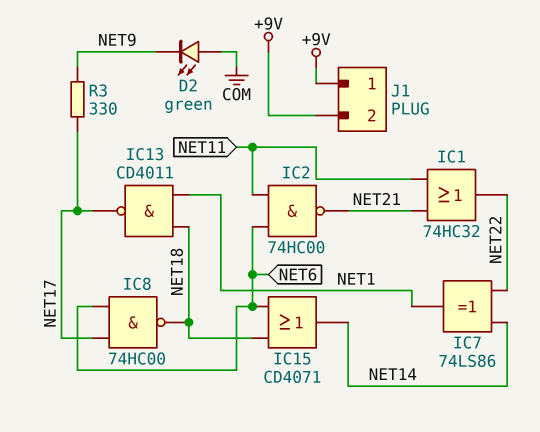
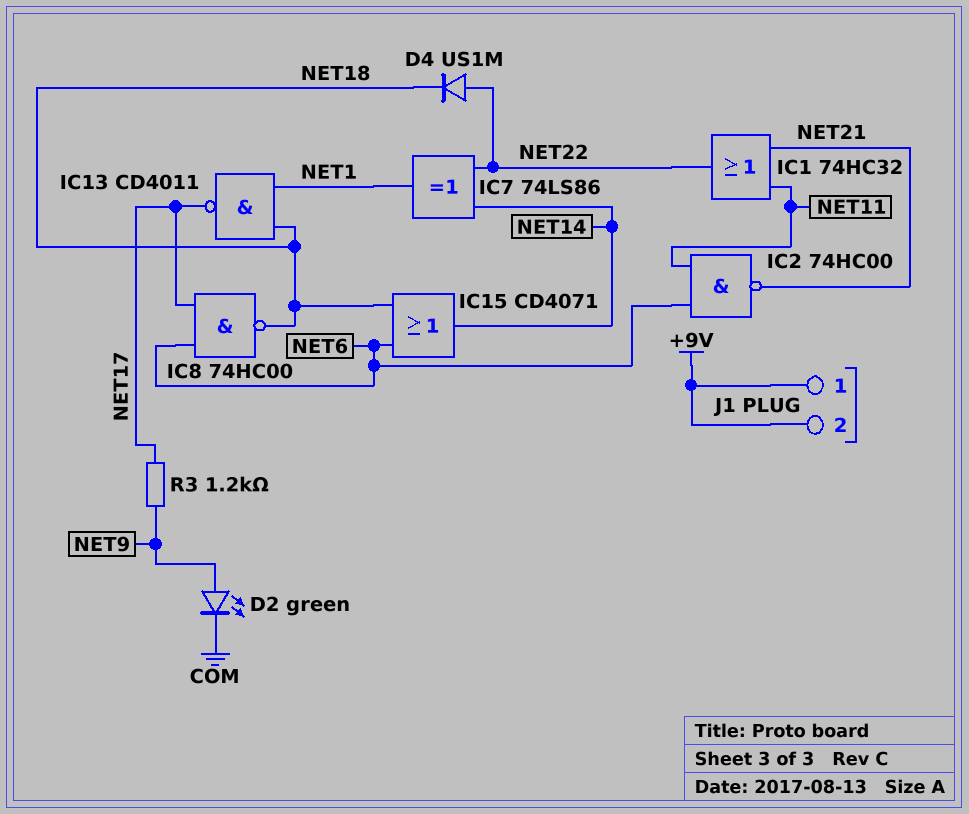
D2: LED green (A COM, K NET9) -> LED green (A NET9, K COM)
D4: none -> diode US1M (A NET22, K NET18)
R3: 330 (NET9, NET17) -> 1.2k (NET9, NET17)

